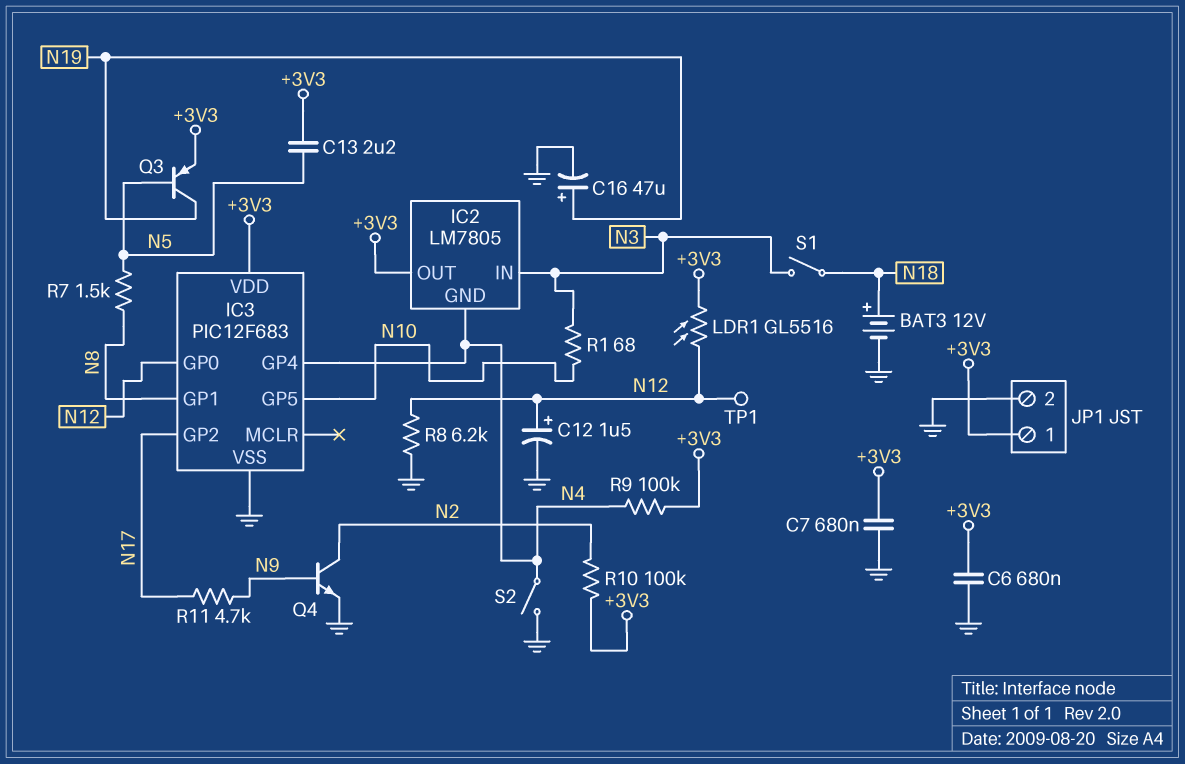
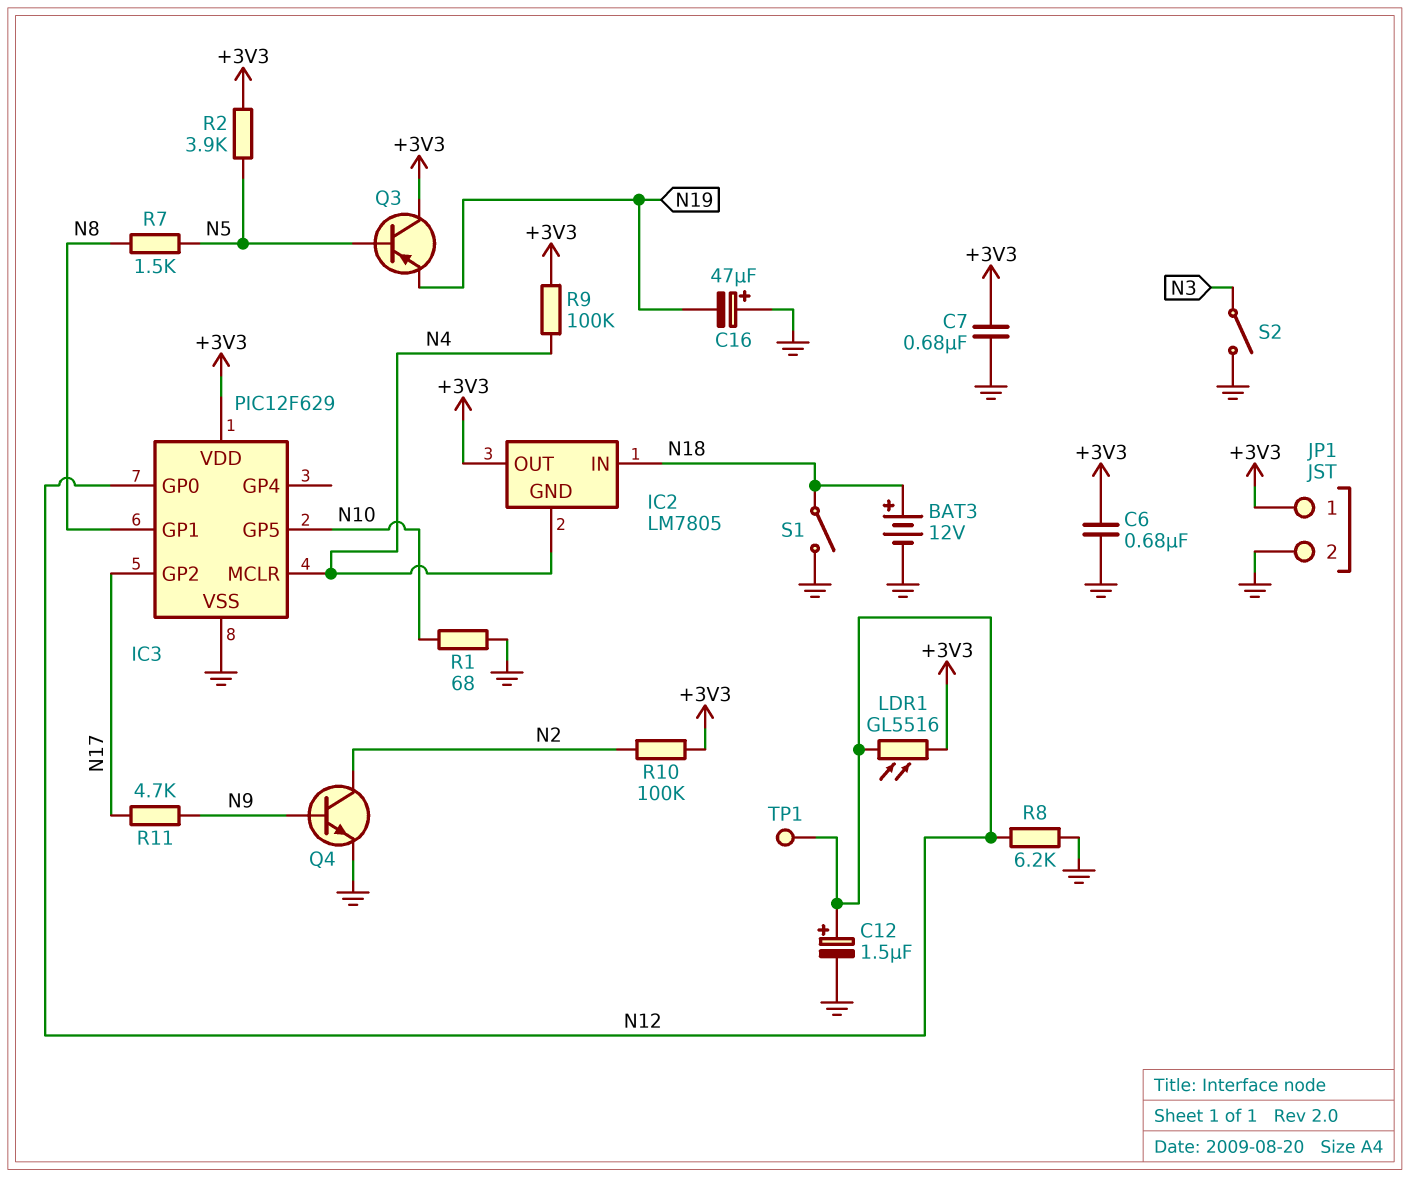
C13: 2.2uF (+3V3, N5) -> none
C16: 47uF (plus N19, minus GND) -> 47uF (plus GND, minus N19)
IC2 pin IN: N3 -> N18
IC3: PIC12F683 -> PIC12F629
IC3 pin GP4: N4 -> none
IC3 pin MCLR: none -> N4
Q3: PNP (B N5, C N19, E +3V3) -> PNP (B N5, C +3V3, E N19)
R1: 68 (N3, N10) -> 68 (GND, N10)
R2: none -> 3.9k (+3V3, N5)
S1: switch (N3, N18) -> switch (GND, N18)
S2: switch (GND, N4) -> switch (GND, N3)

